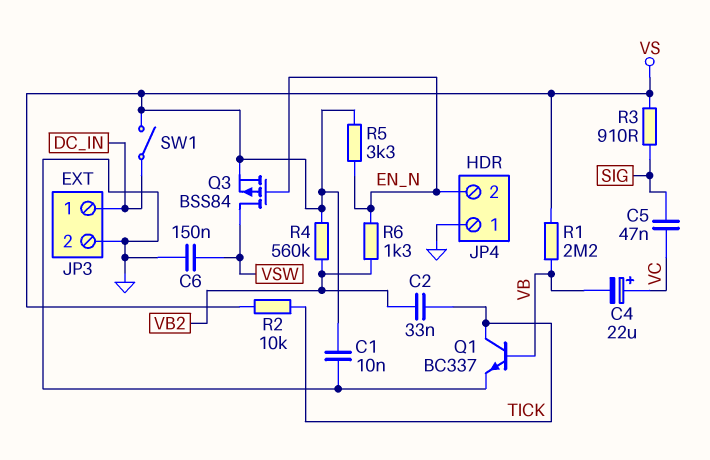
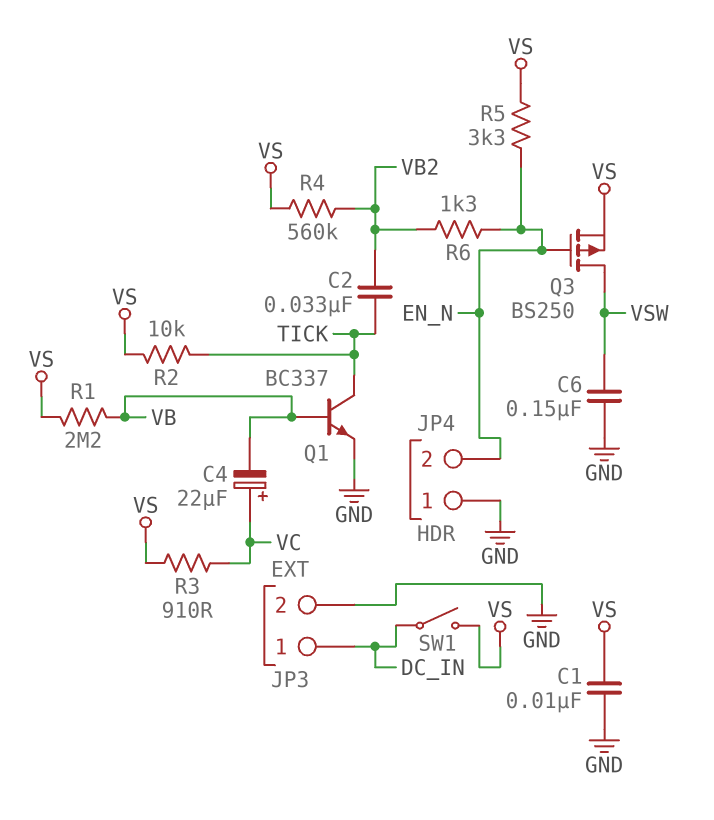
C5: 47nF (SIG, VC) -> none
Q3: PMOS BSS84 (G EN_N, D VSW, S VS) -> PMOS BS250 (G EN_N, D VSW, S VS)
R3: 910 (SIG, VS) -> 910 (VC, VS)

